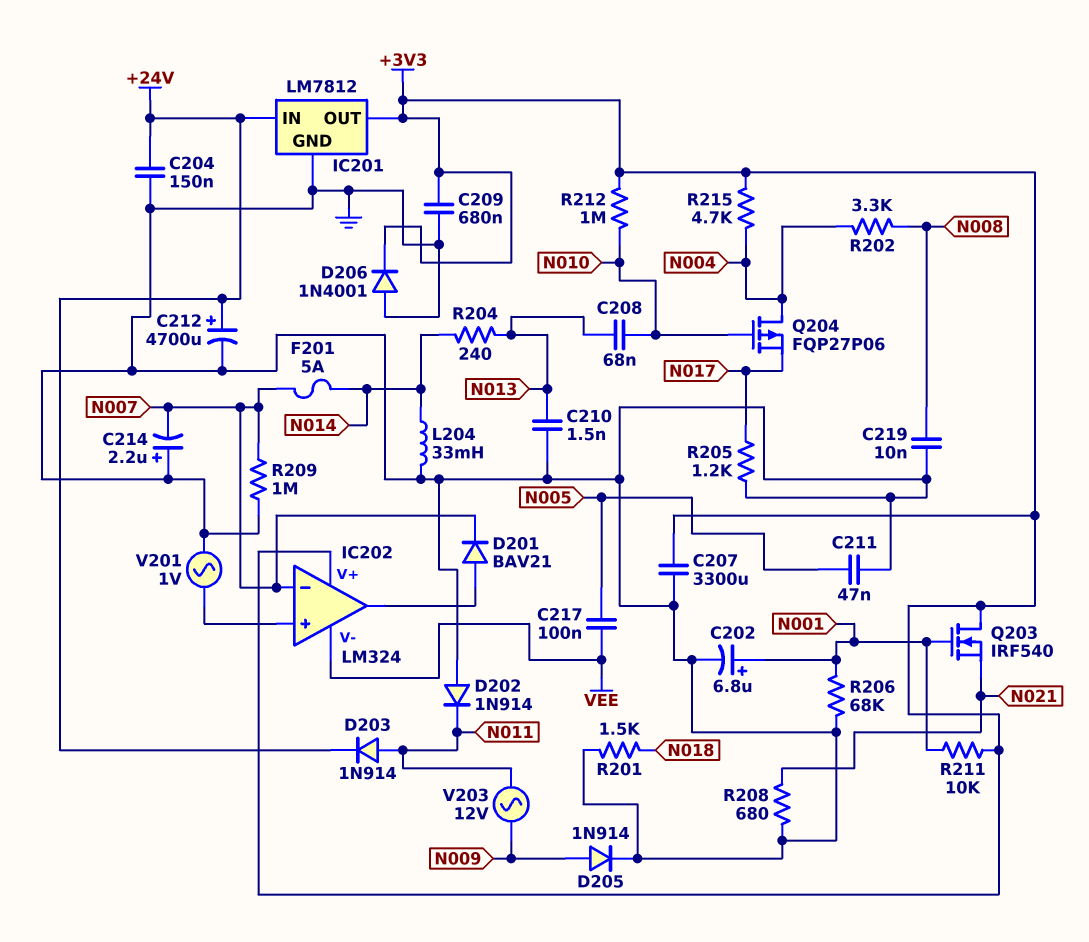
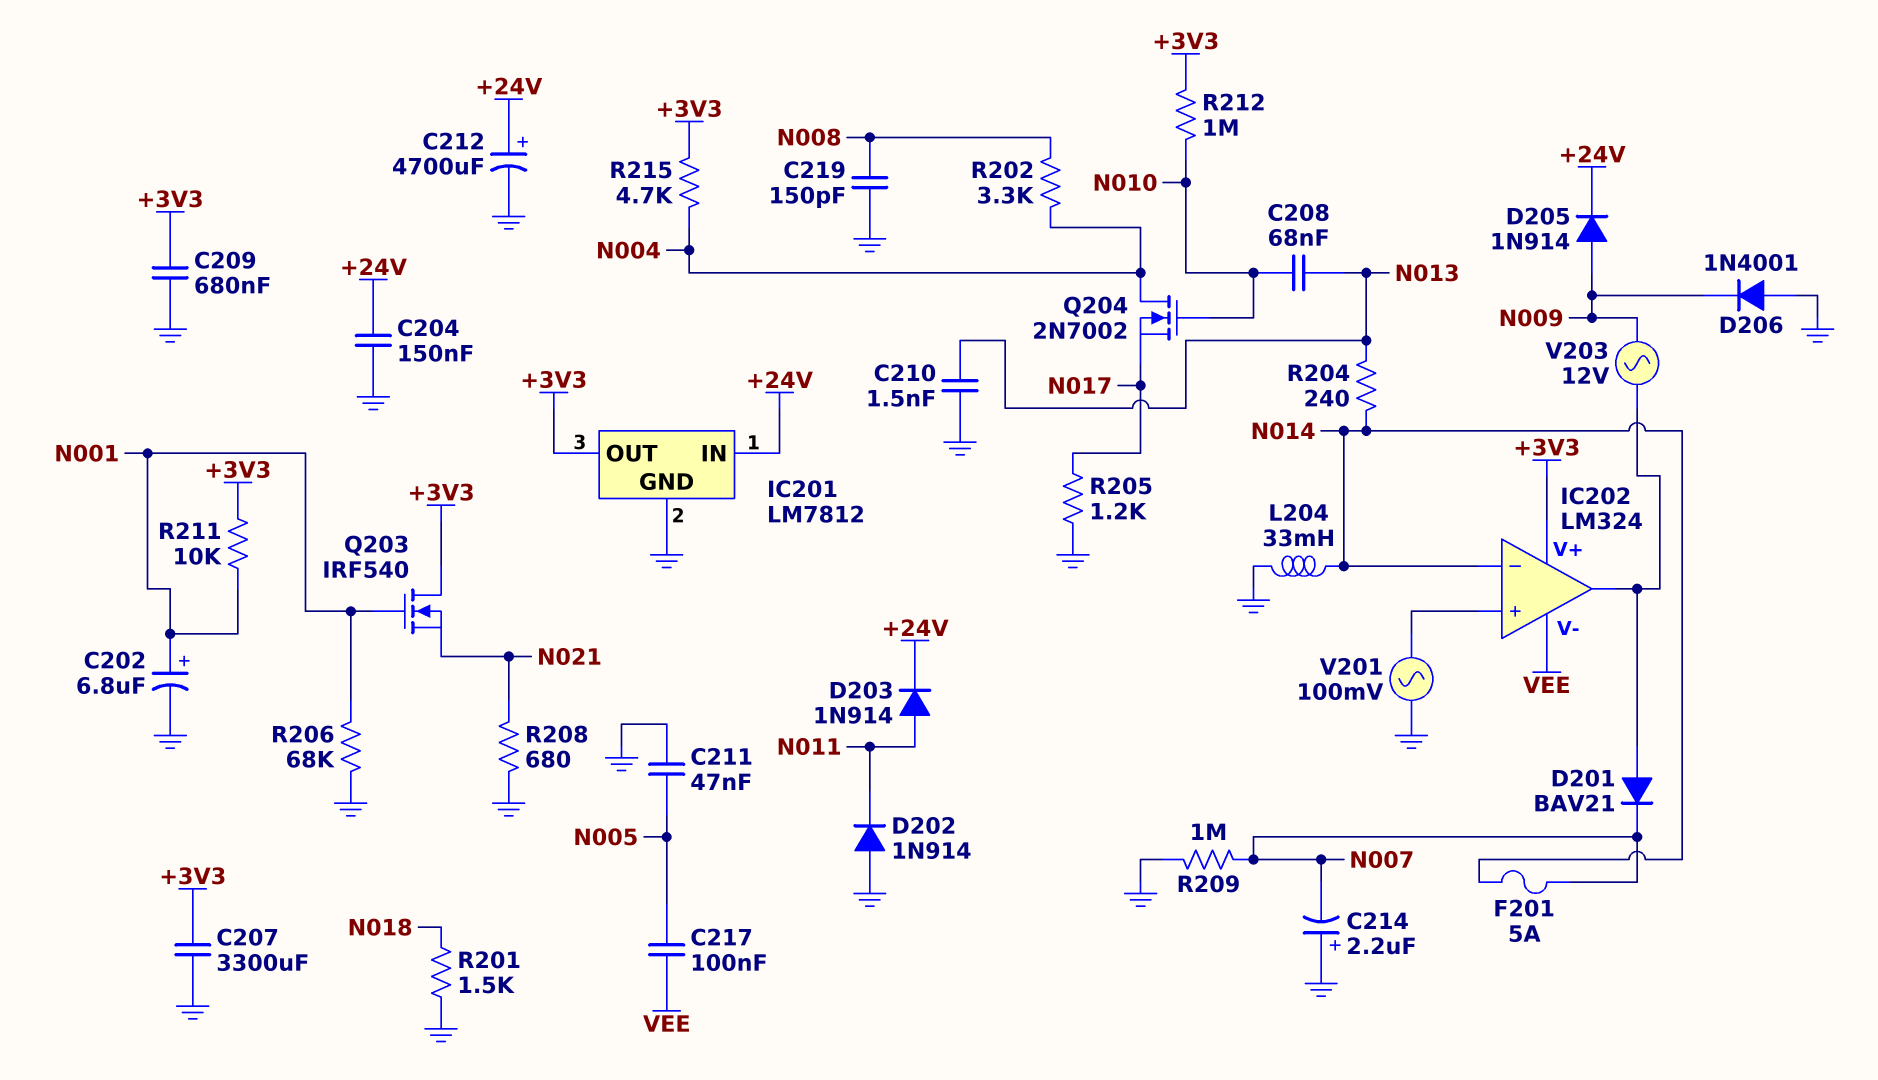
C219: 10nF (GND, N008) -> 150pF (GND, N008)
D205: diode 1N914 (A N009, K GND) -> diode 1N914 (A N009, K +24V)
D206: diode 1N4001 (A GND, K +3V3) -> diode 1N4001 (A GND, K N009)
IC202 pin in-: N007 -> N014
Q204: PMOS FQP27P06 (G N010, D N004, S N017) -> NMOS 2N7002 (G N010, D N004, S N017)
V201: AC 1V (GND, IC202/in+) -> AC 100mV (GND, IC202/in+)
V203: AC 12V (N009, N011) -> AC 12V (IC202/out, N009)

